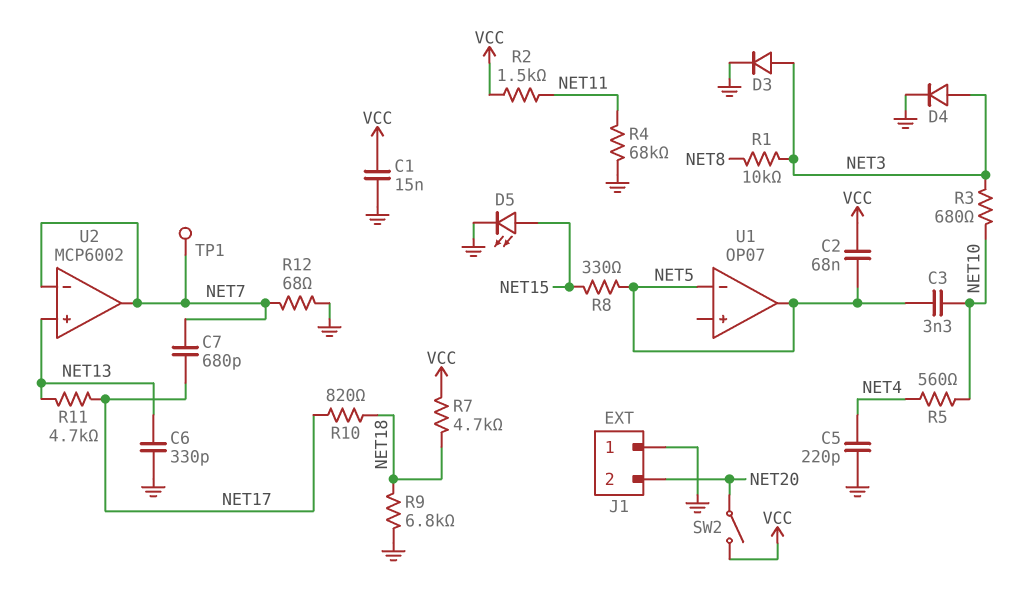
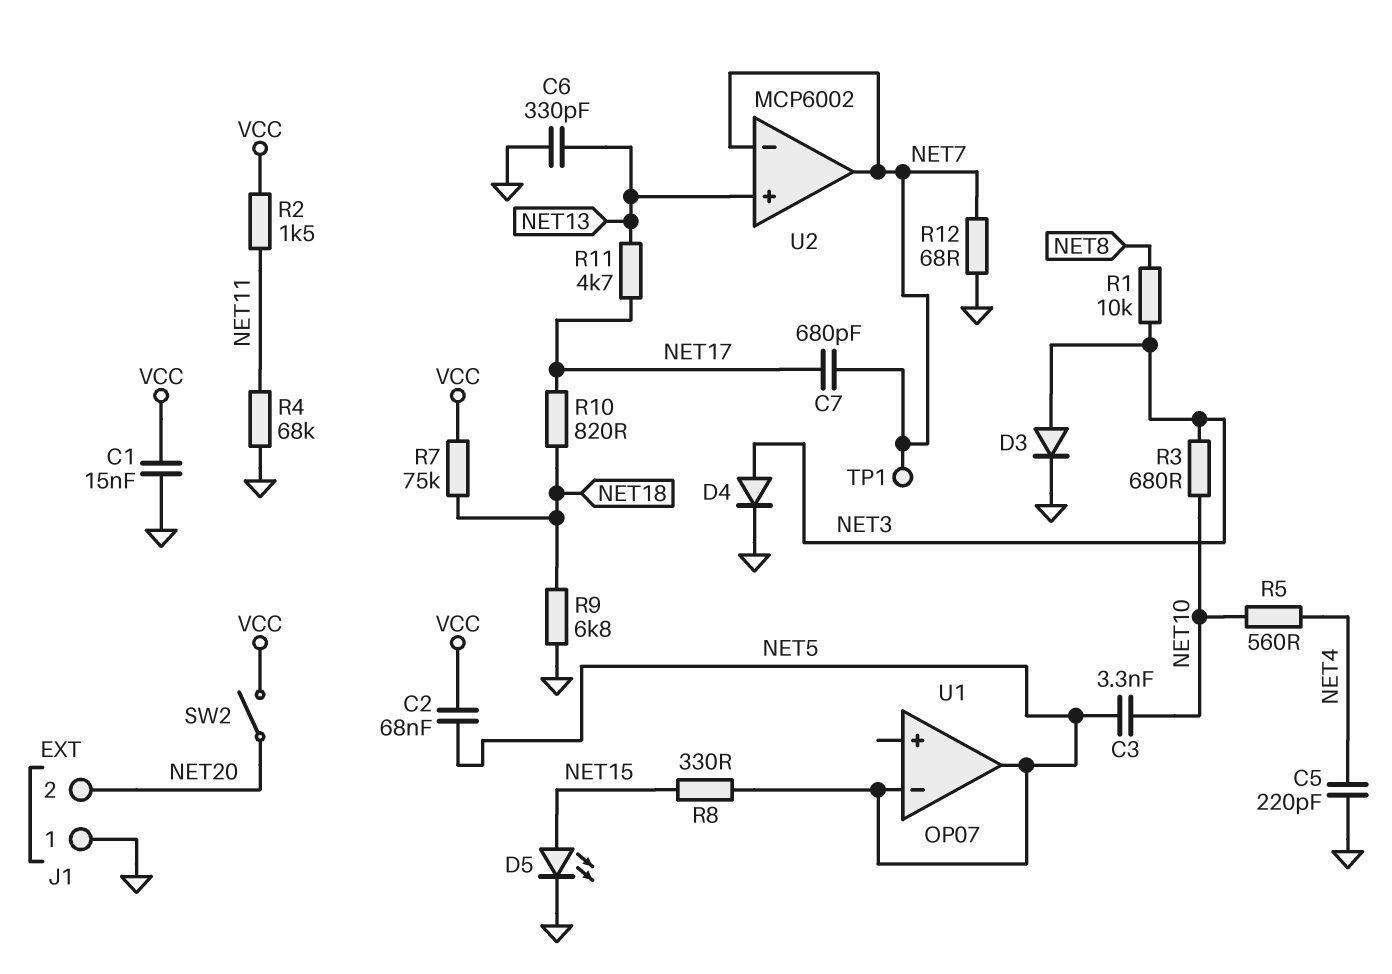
R7: 4.7k (NET18, VCC) -> 75k (NET18, VCC)

